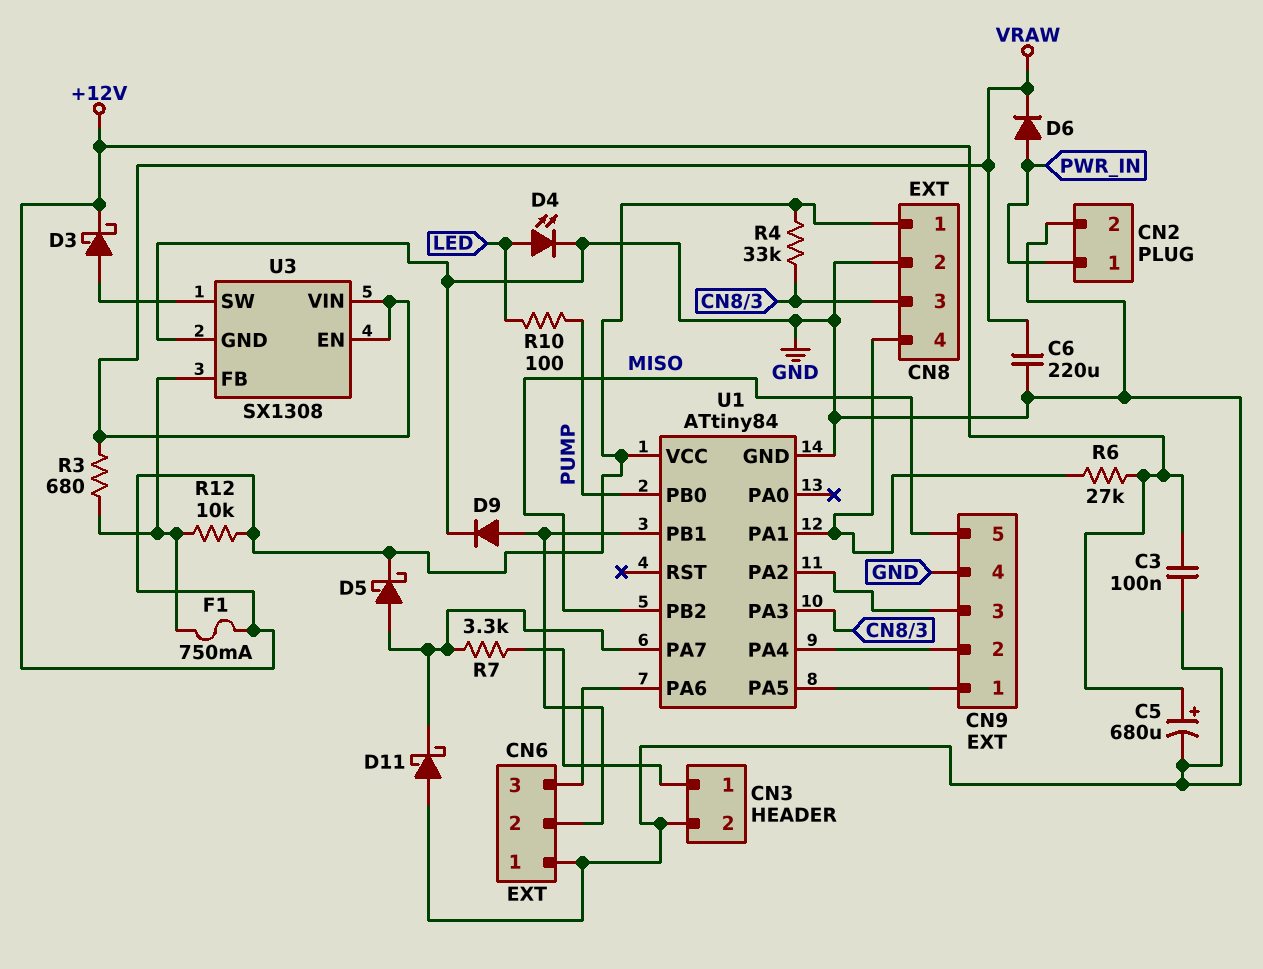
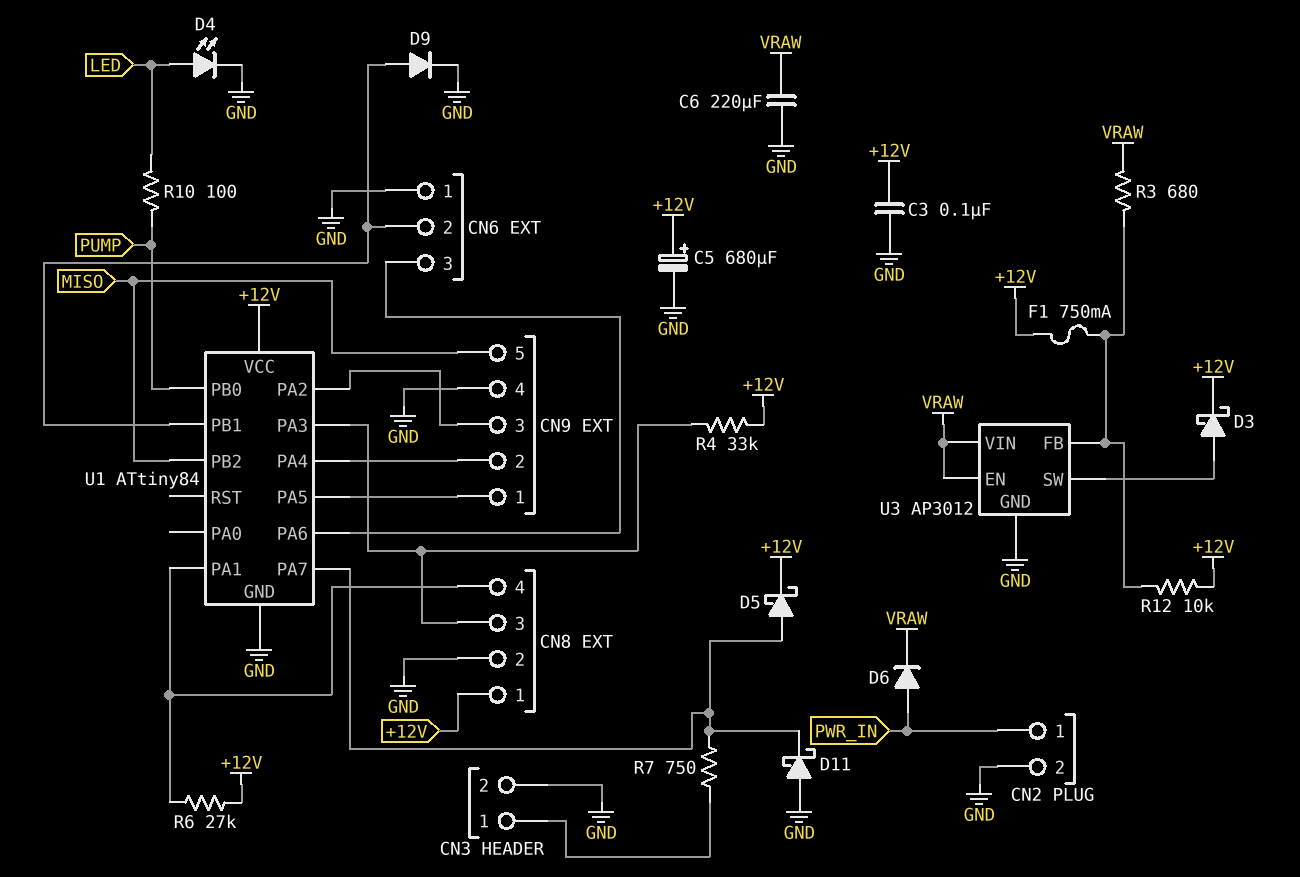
R7: 3.3k (CN3/1, U1/PA7) -> 750 (CN3/1, U1/PA7)
U3: SX1308 -> AP3012

